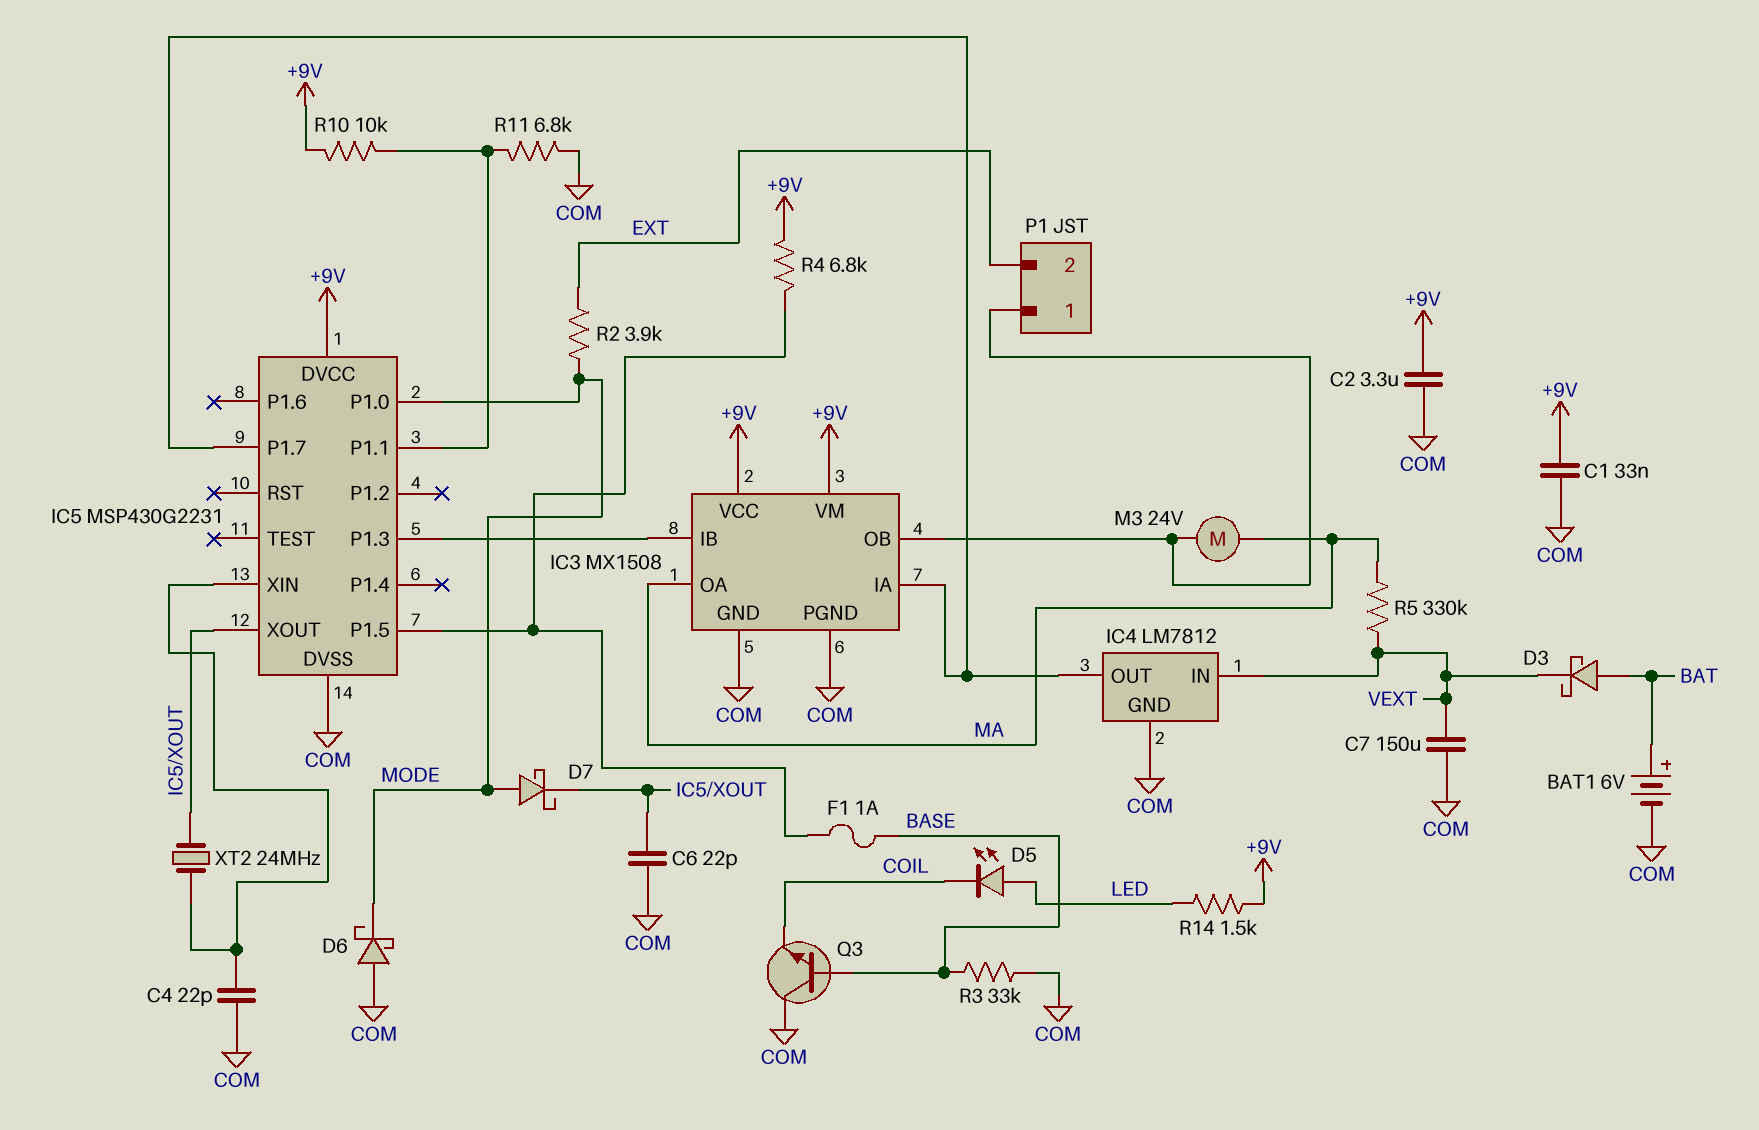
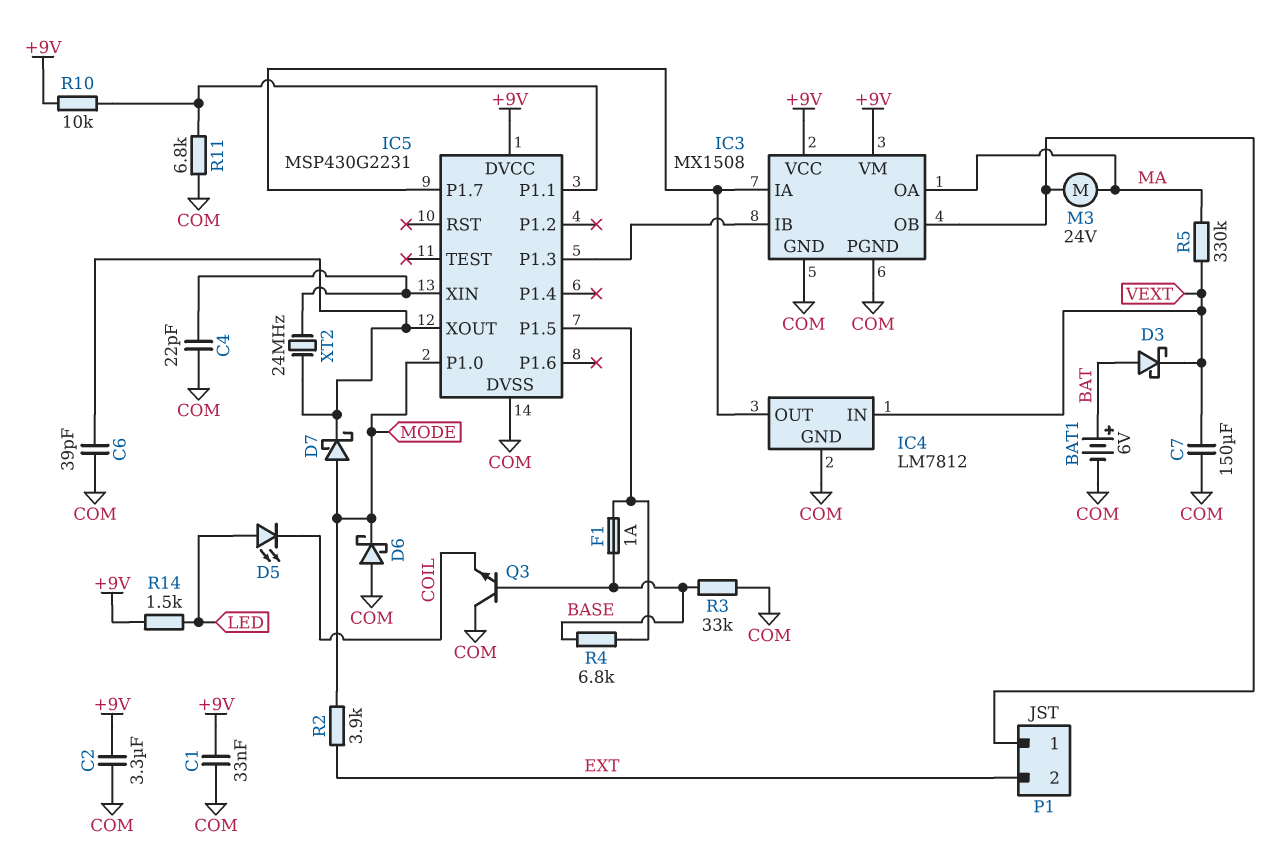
C6: 22pF (COM, IC5/XOUT) -> 39pF (COM, IC5/XOUT)
R4: 6.8k (+9V, IC5/P1.5) -> 6.8k (BASE, IC5/P1.5)

